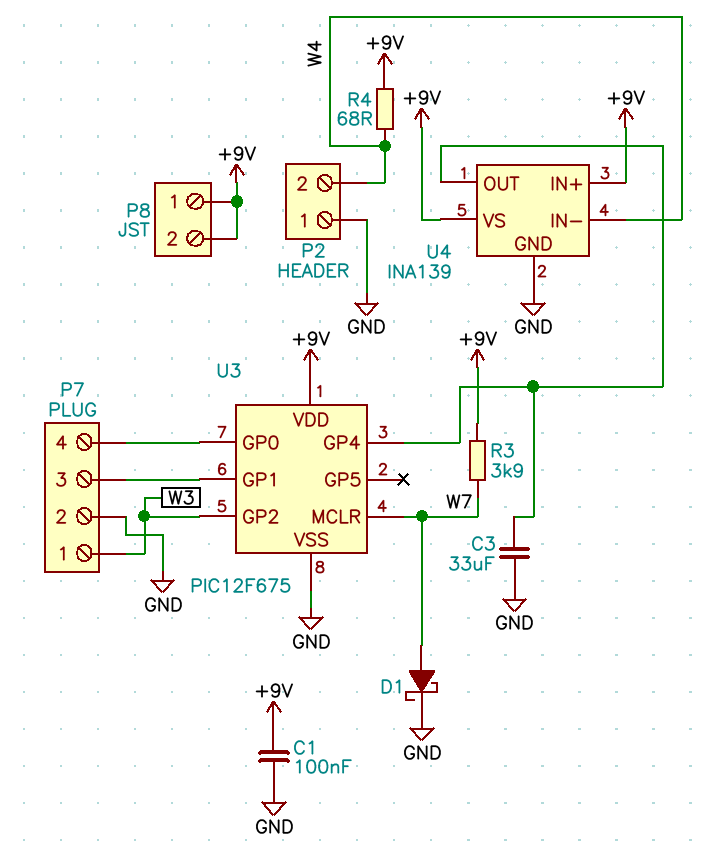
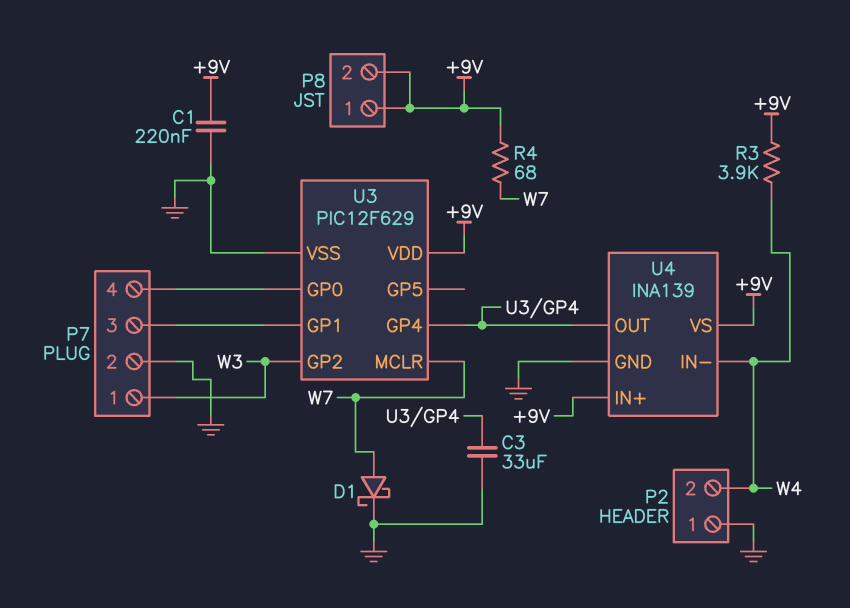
C1: 100nF (+9V, GND) -> 220nF (+9V, GND)
R3: 3.9k (+9V, W7) -> 3.9k (+9V, W4)
R4: 68 (+9V, W4) -> 68 (+9V, W7)
U3: PIC12F675 -> PIC12F629

